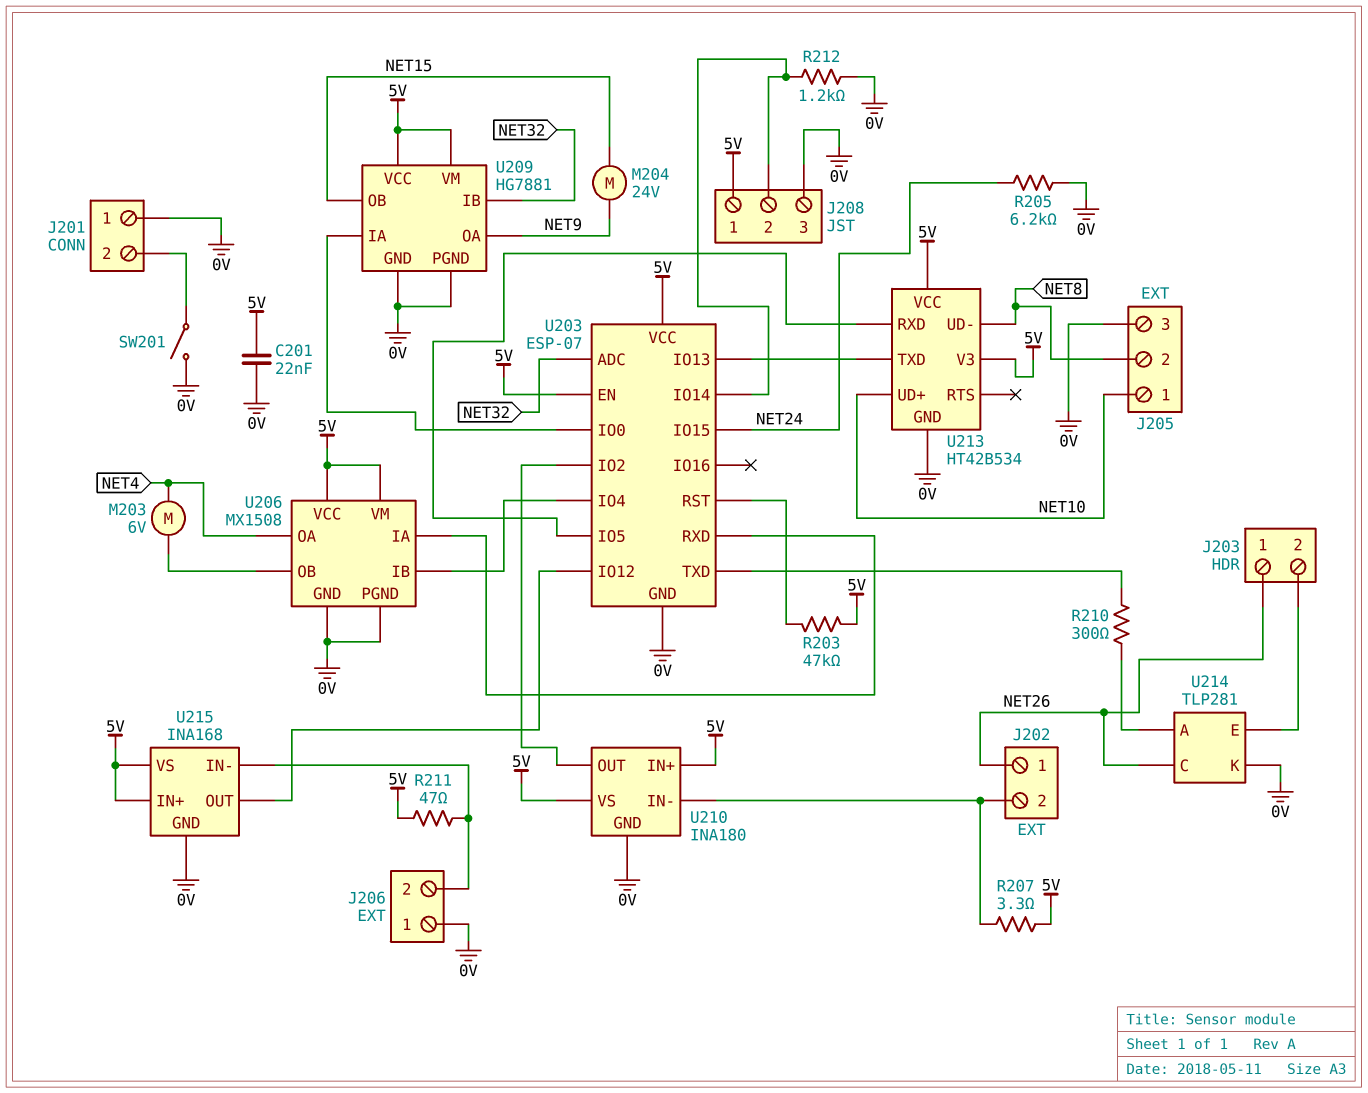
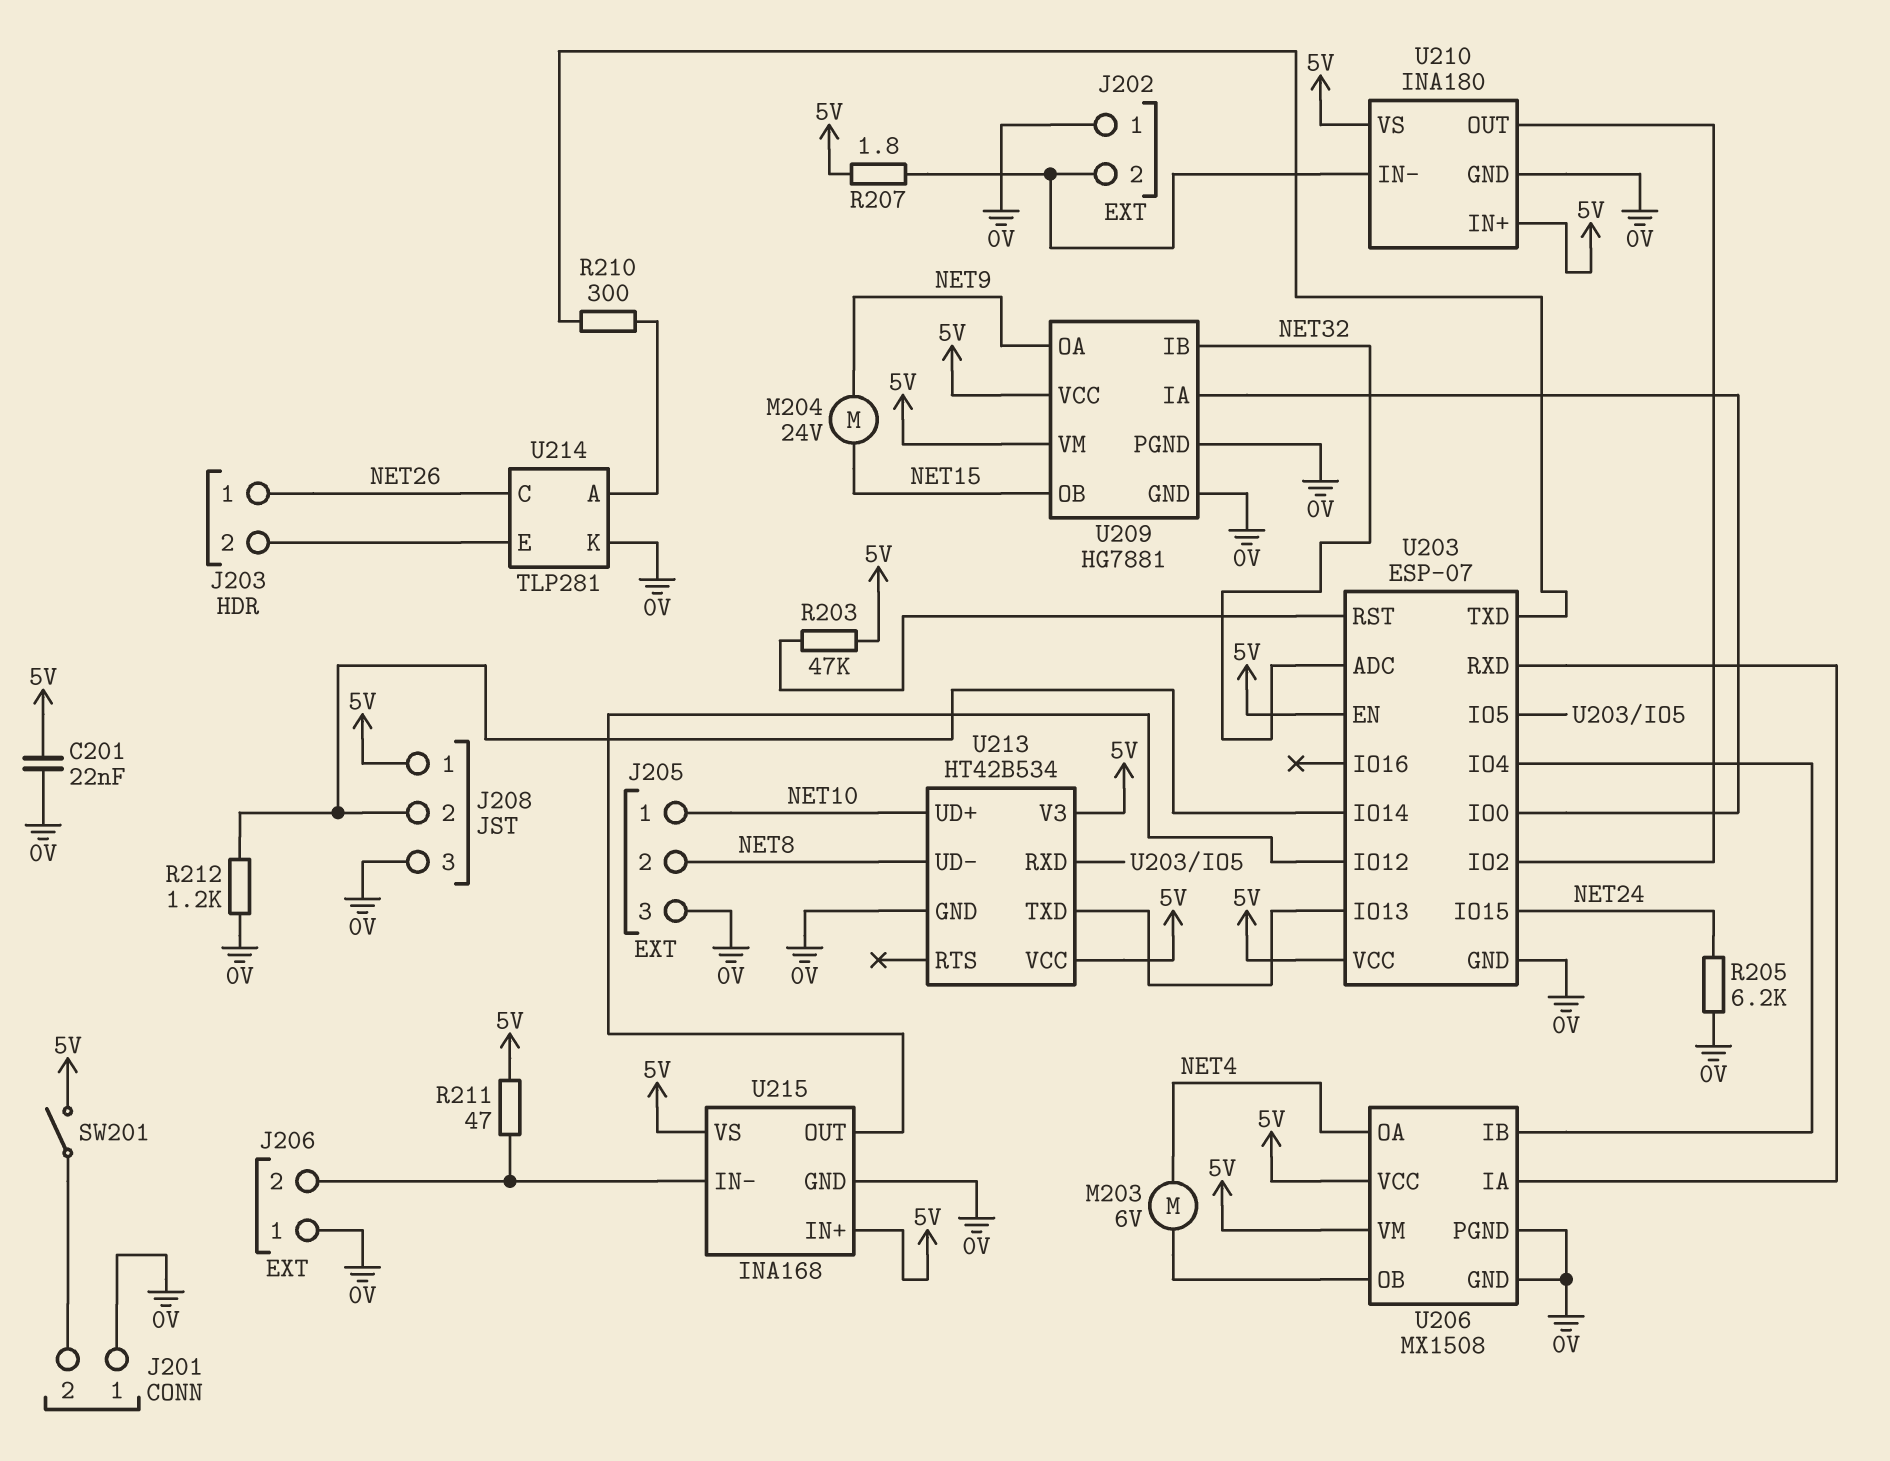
J202 pin 1: NET26 -> 0V
R207: 3.3 (5V, J202/2) -> 1.8 (5V, J202/2)
SW201: switch (0V, J201/2) -> switch (5V, J201/2)

